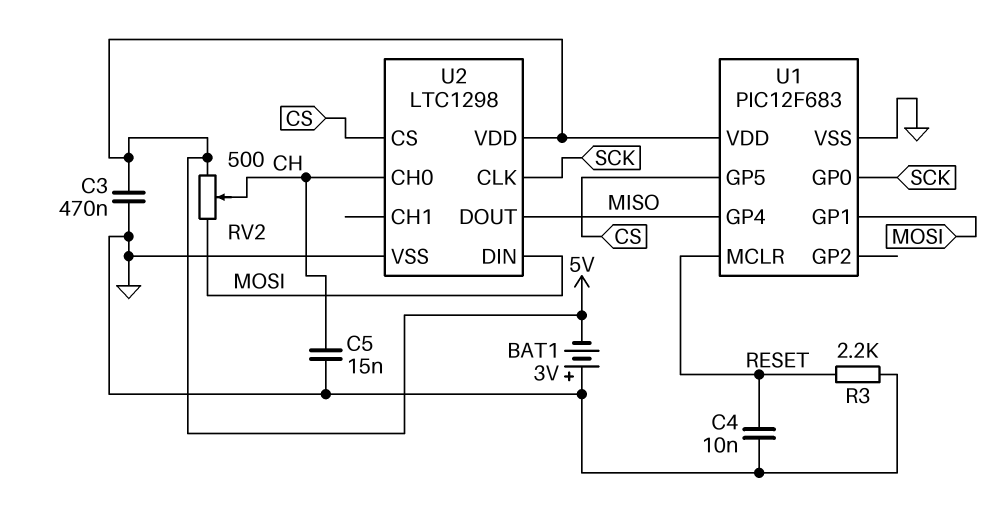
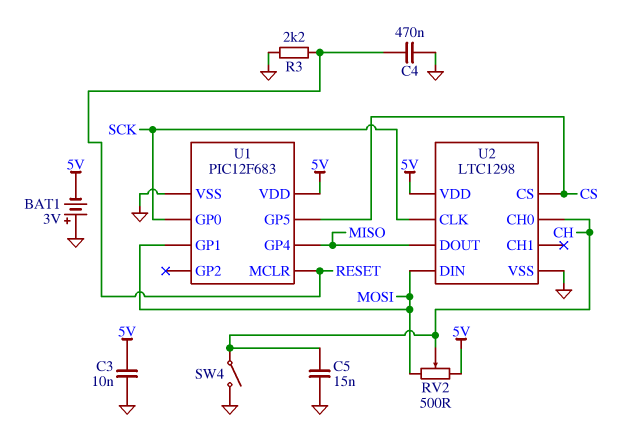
C3: 470nF (5V, GND) -> 10nF (5V, GND)
C4: 10nF (GND, RESET) -> 470nF (GND, RESET)
SW4: none -> switch (CH, GND)

